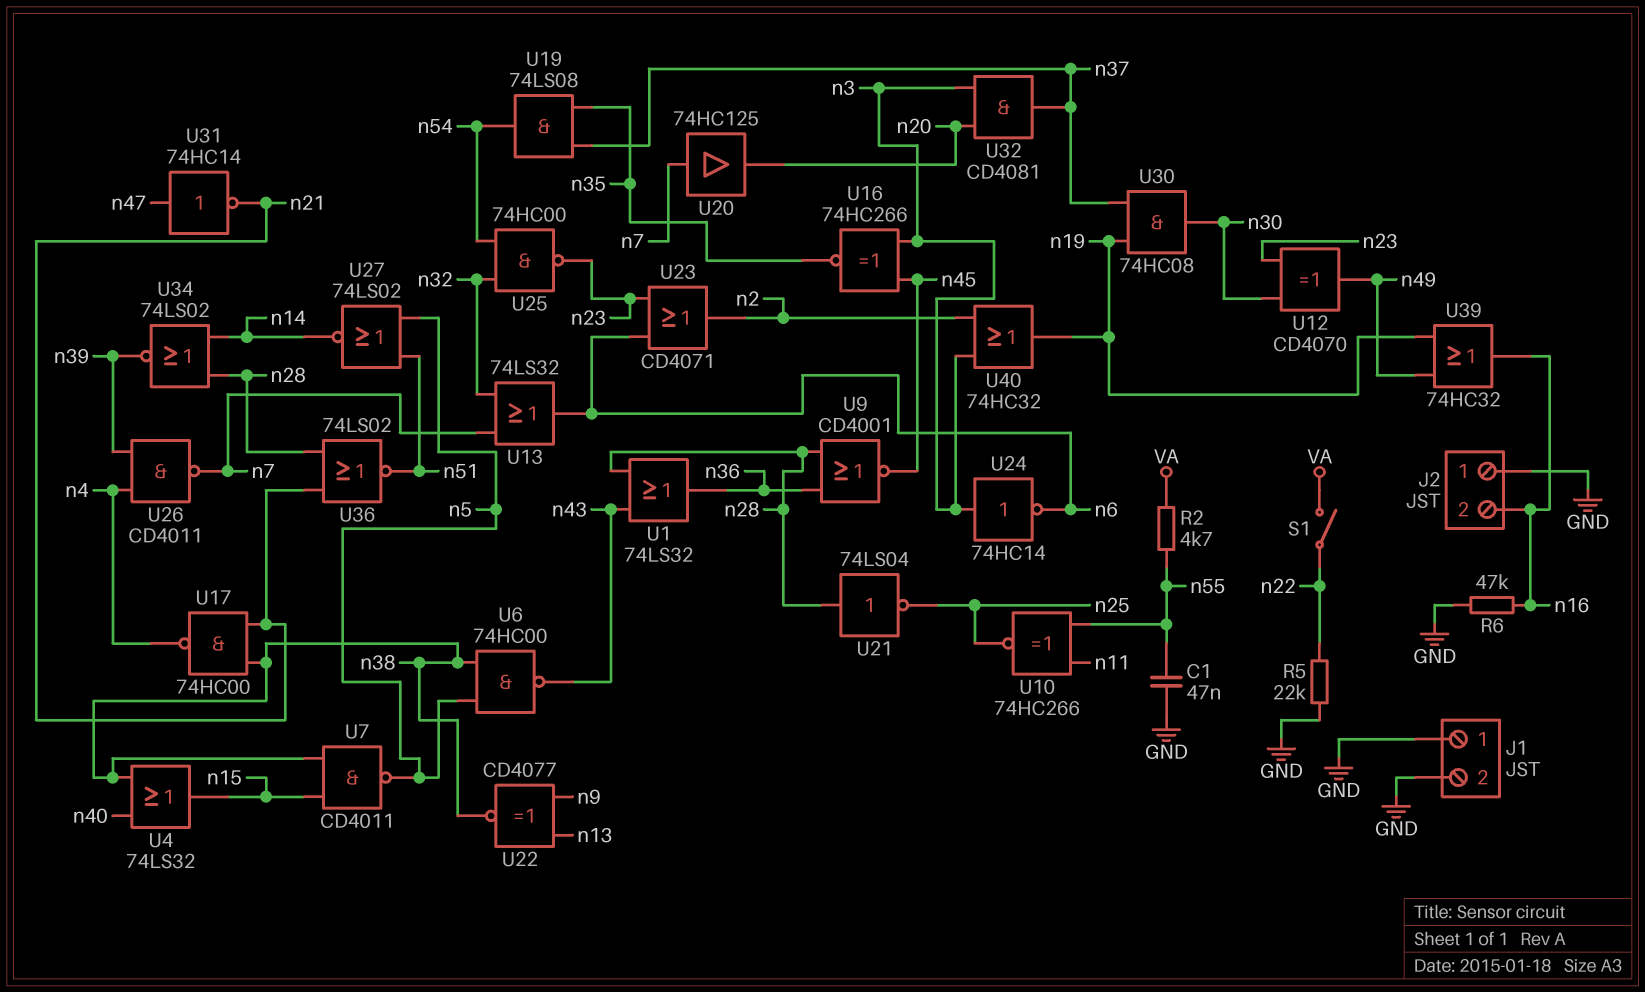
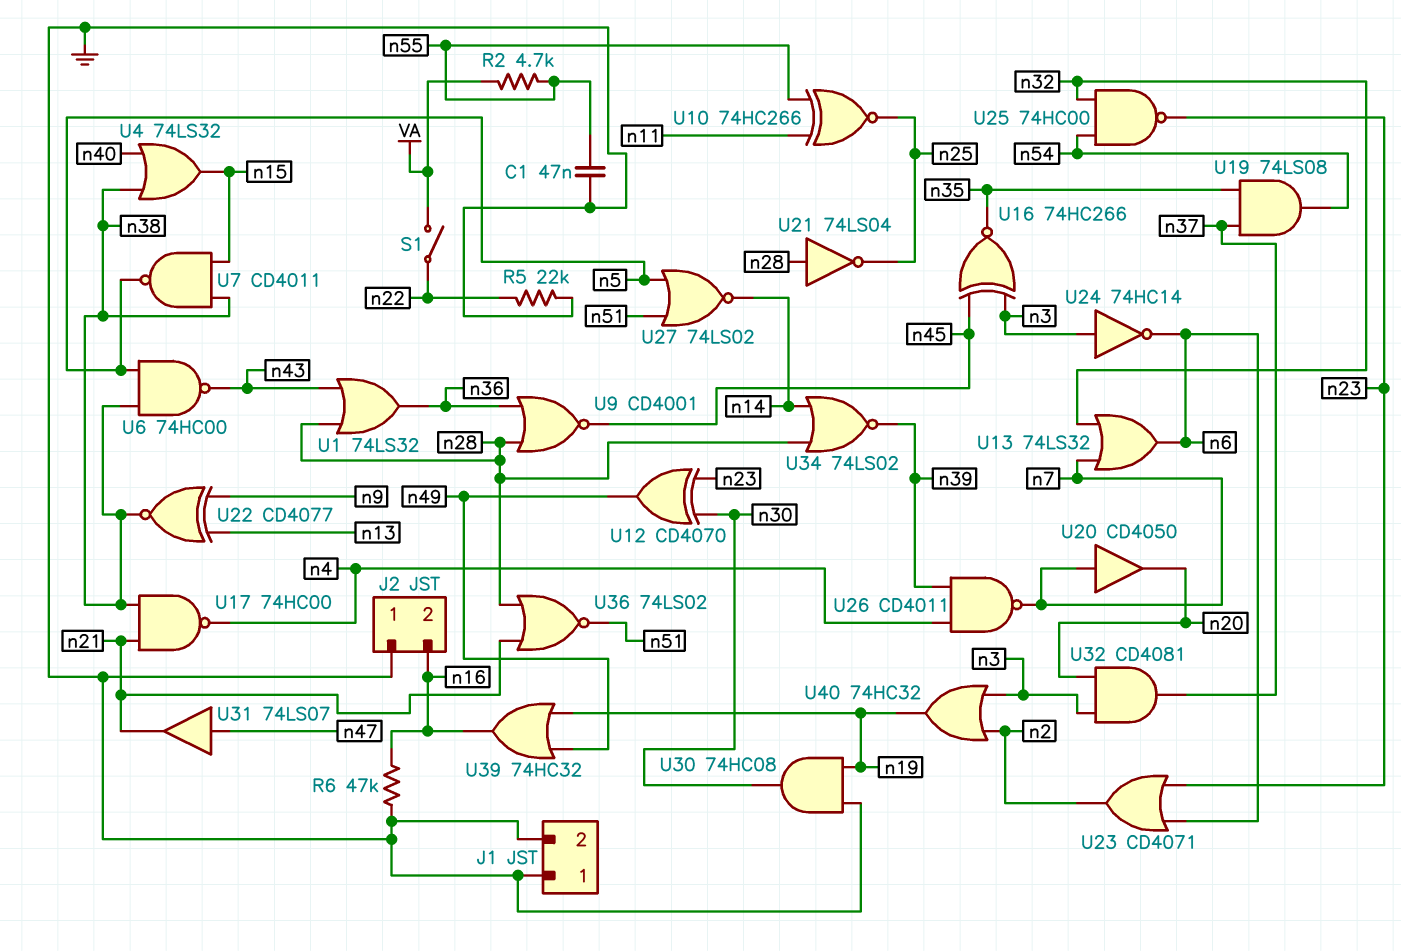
U20: buffer 74HC125 (in n7, out n20) -> buffer CD4050 (in n7, out n20)
U30: AND 74HC08 (in n19, in n37, out n30) -> AND 74HC08 (in GND, in n19, out n30)
U31: NOT 74HC14 (in n47, out n21) -> buffer 74LS07 (in n47, out n21)

